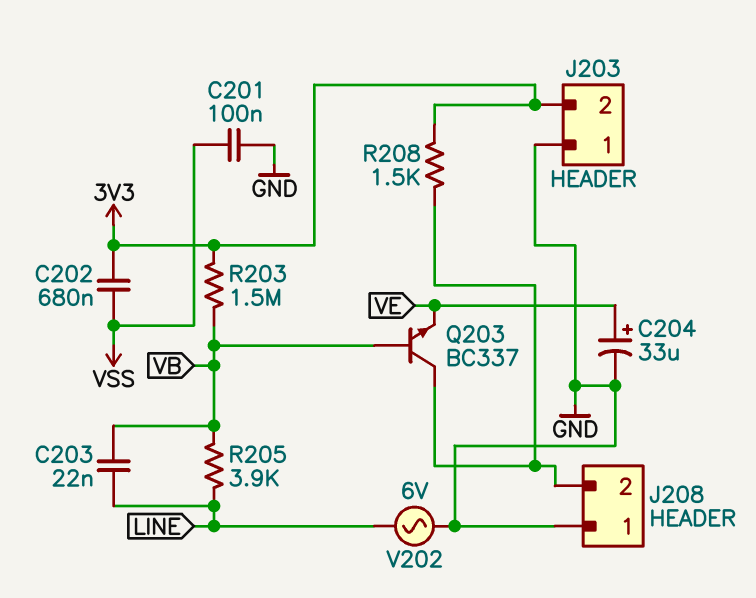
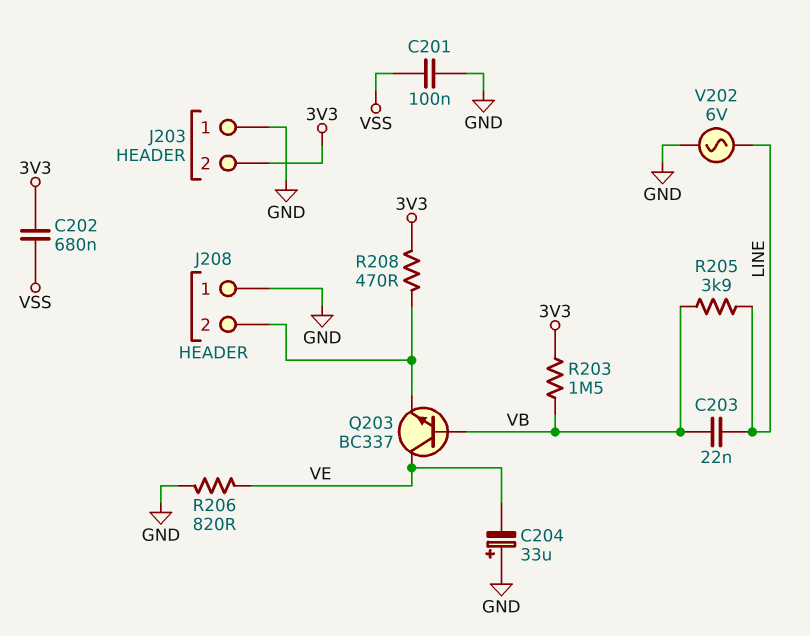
C204: 33uF (plus VE, minus GND) -> 33uF (plus GND, minus VE)
Q203: NPN BC337 (B VB, C J208/2, E VE) -> NPN BC337 (B VB, C VE, E J208/2)
R206: none -> 820 (GND, VE)
R208: 1.5k (3V3, J208/2) -> 470 (3V3, J208/2)

